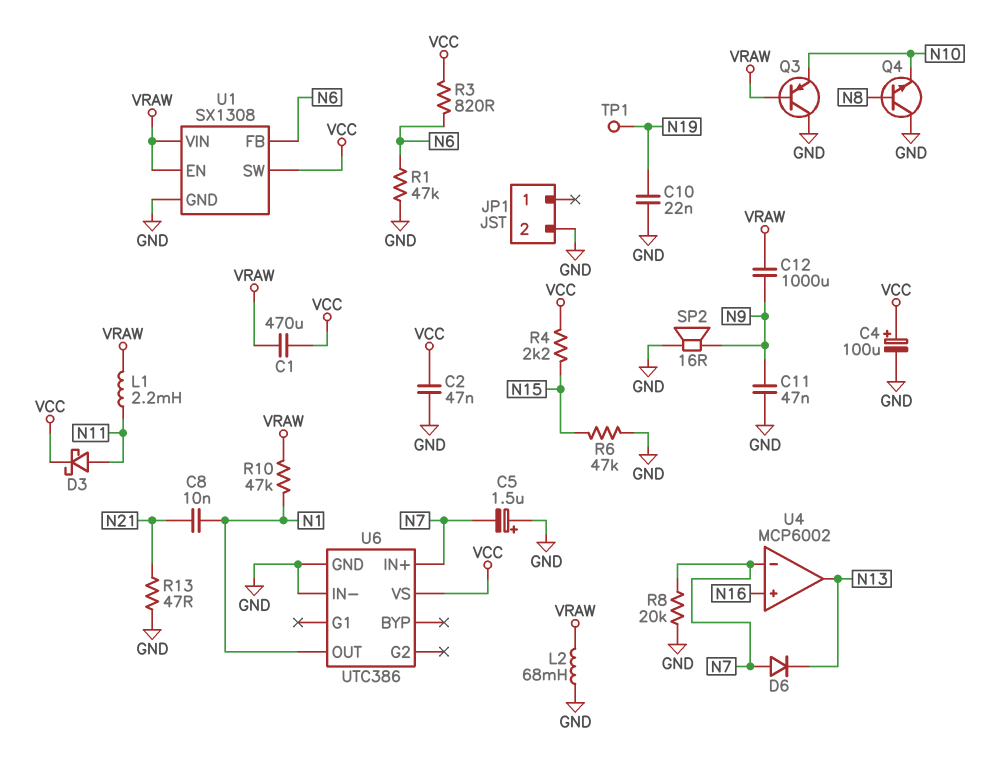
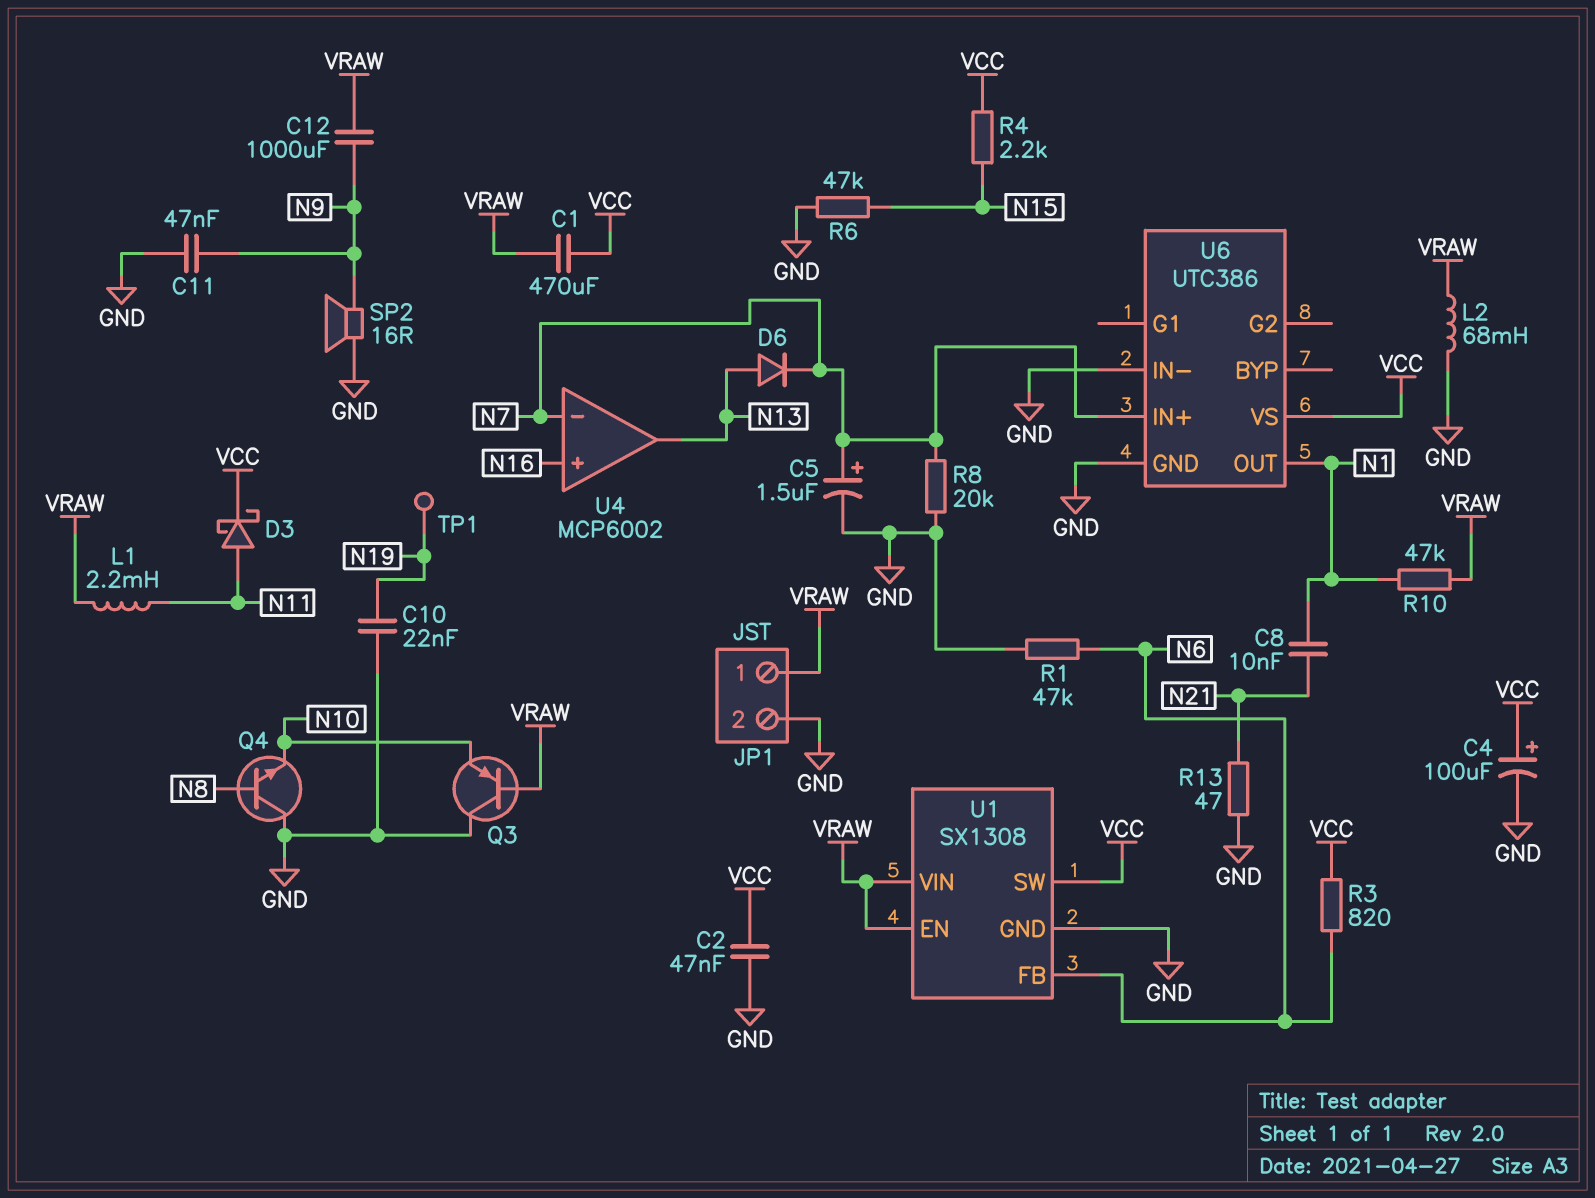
C5: 1.5uF (plus GND, minus N7) -> 1.5uF (plus N7, minus GND)
D6: diode (A N7, K N13) -> diode (A N13, K N7)
JP1 pin 1: none -> VRAW

